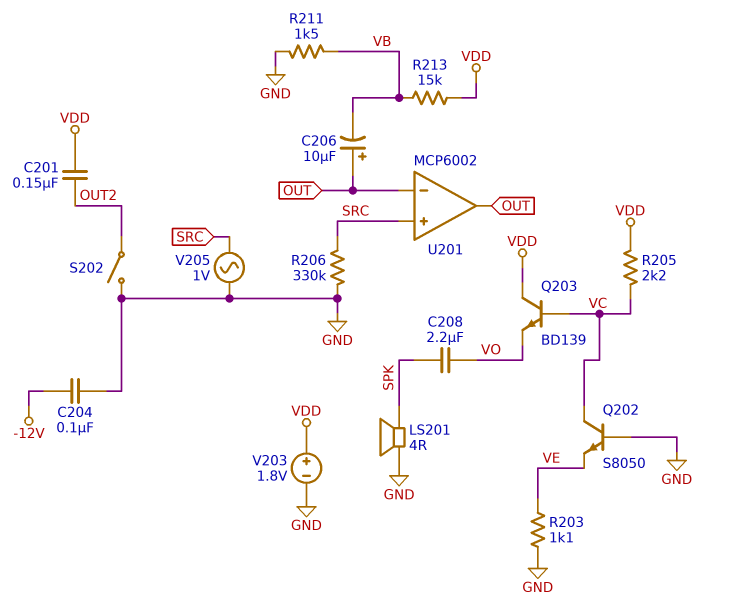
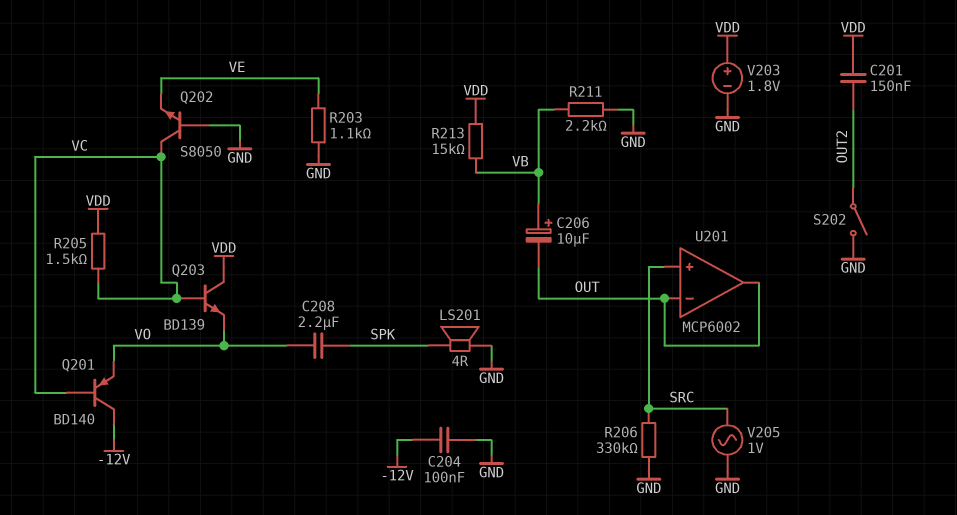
C206: 10uF (plus OUT, minus VB) -> 10uF (plus VB, minus OUT)
Q201: none -> PNP BD140 (B VC, C -12V, E VO)
R205: 2.2k (VC, VDD) -> 1.5k (VC, VDD)
R211: 1.5k (GND, VB) -> 2.2k (GND, VB)

